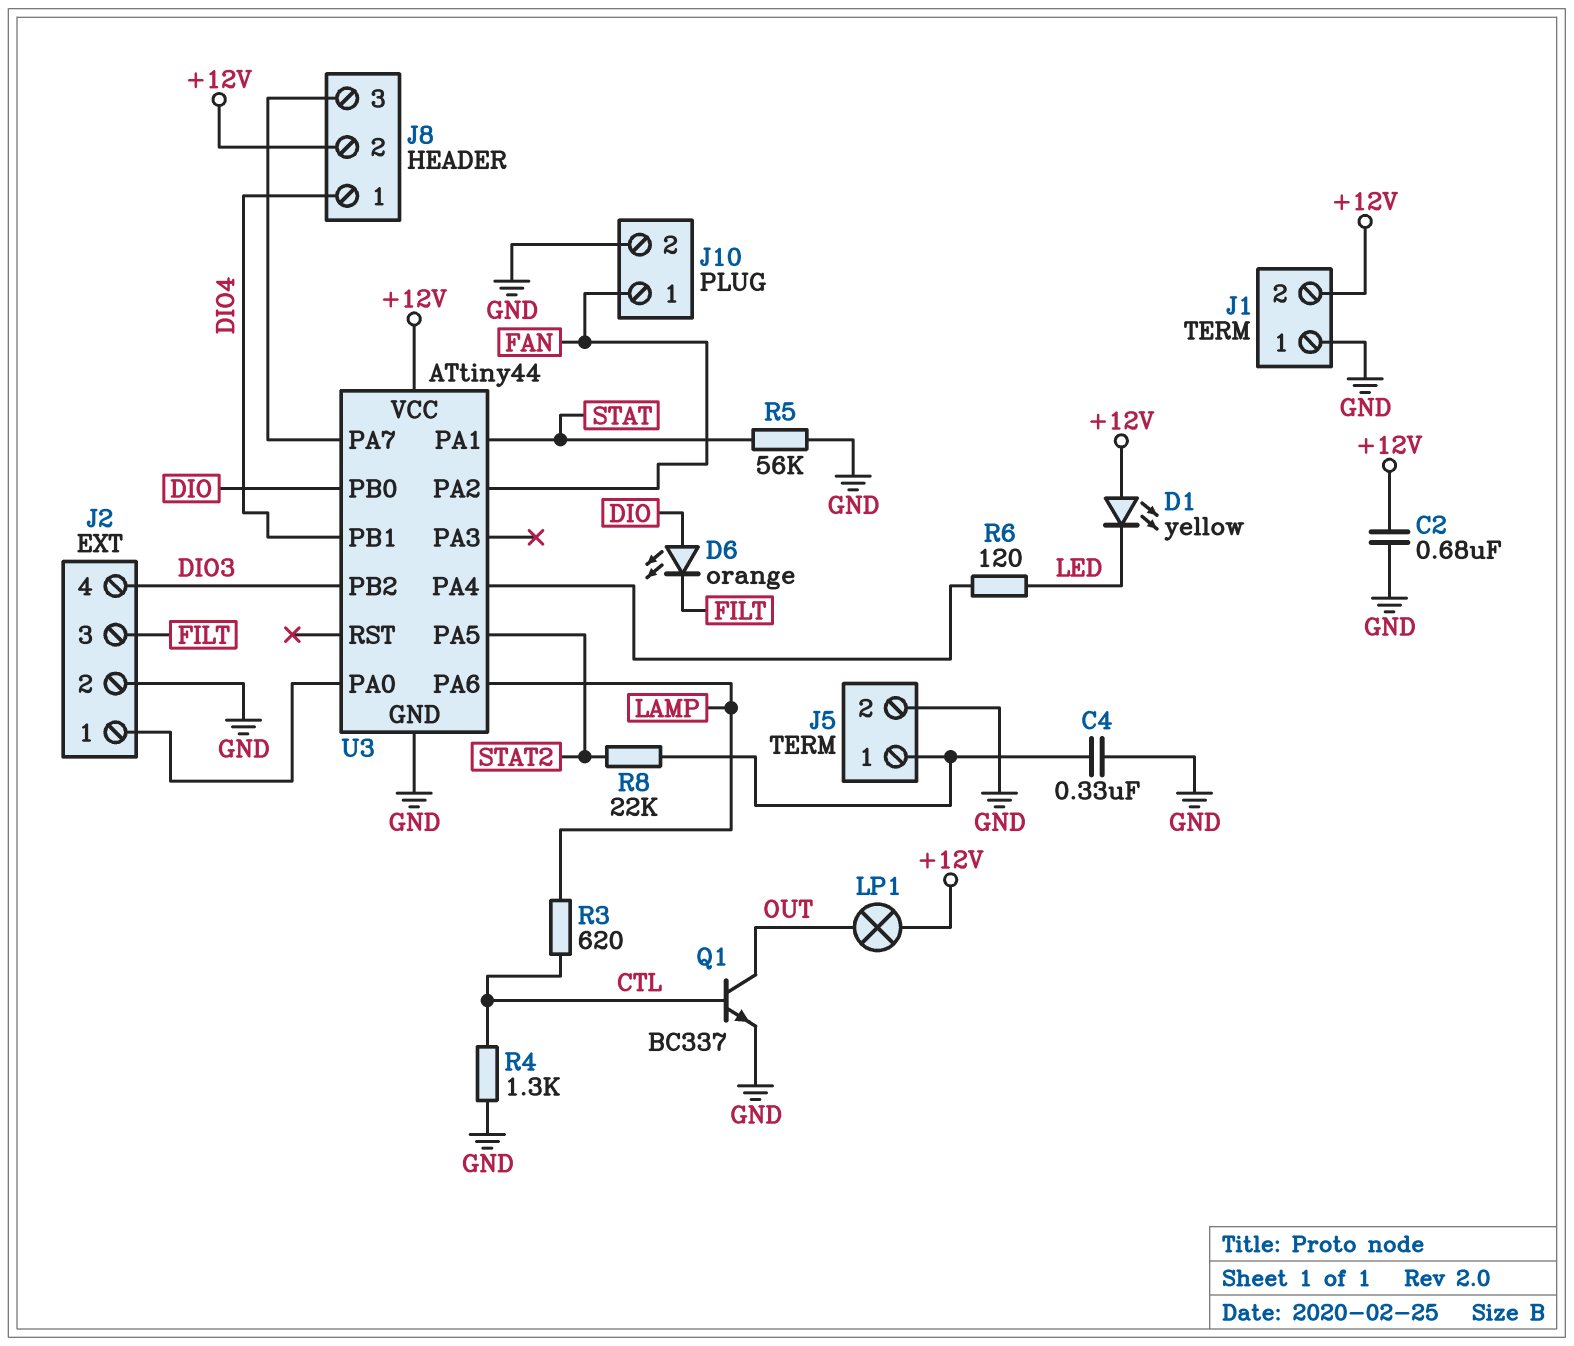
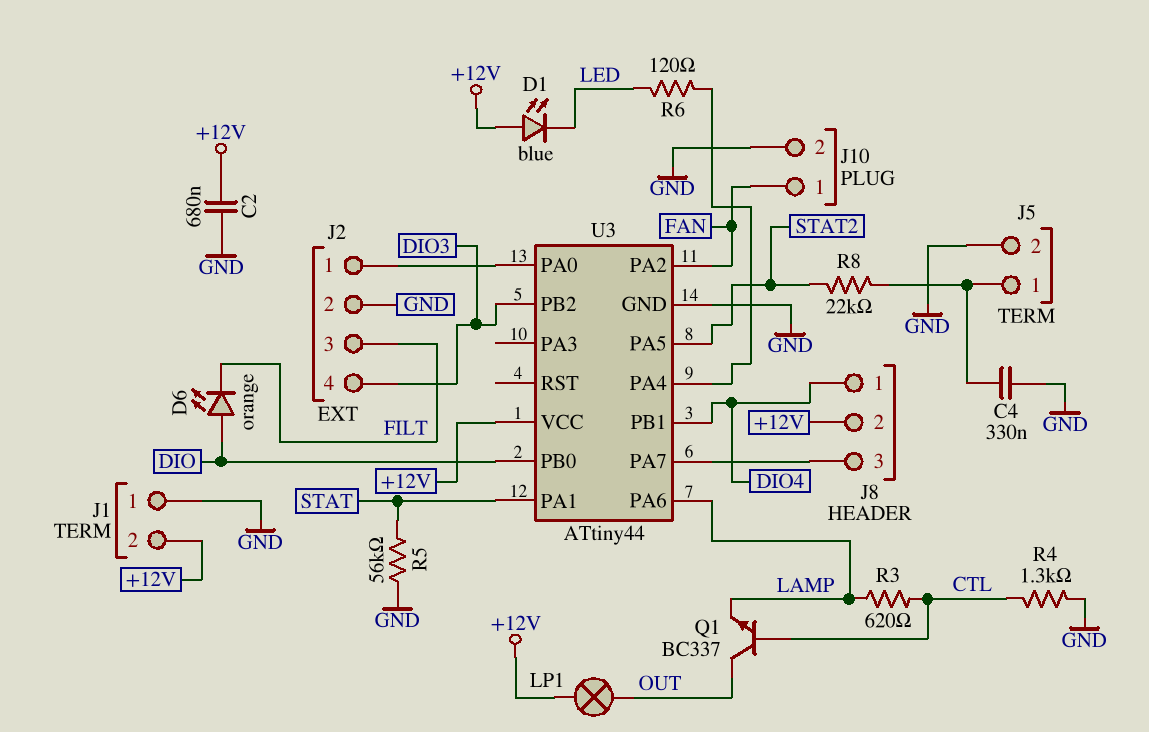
D1: LED yellow (A +12V, K LED) -> LED blue (A +12V, K LED)
Q1: NPN BC337 (B CTL, C OUT, E GND) -> NPN BC337 (B CTL, C OUT, E LAMP)

